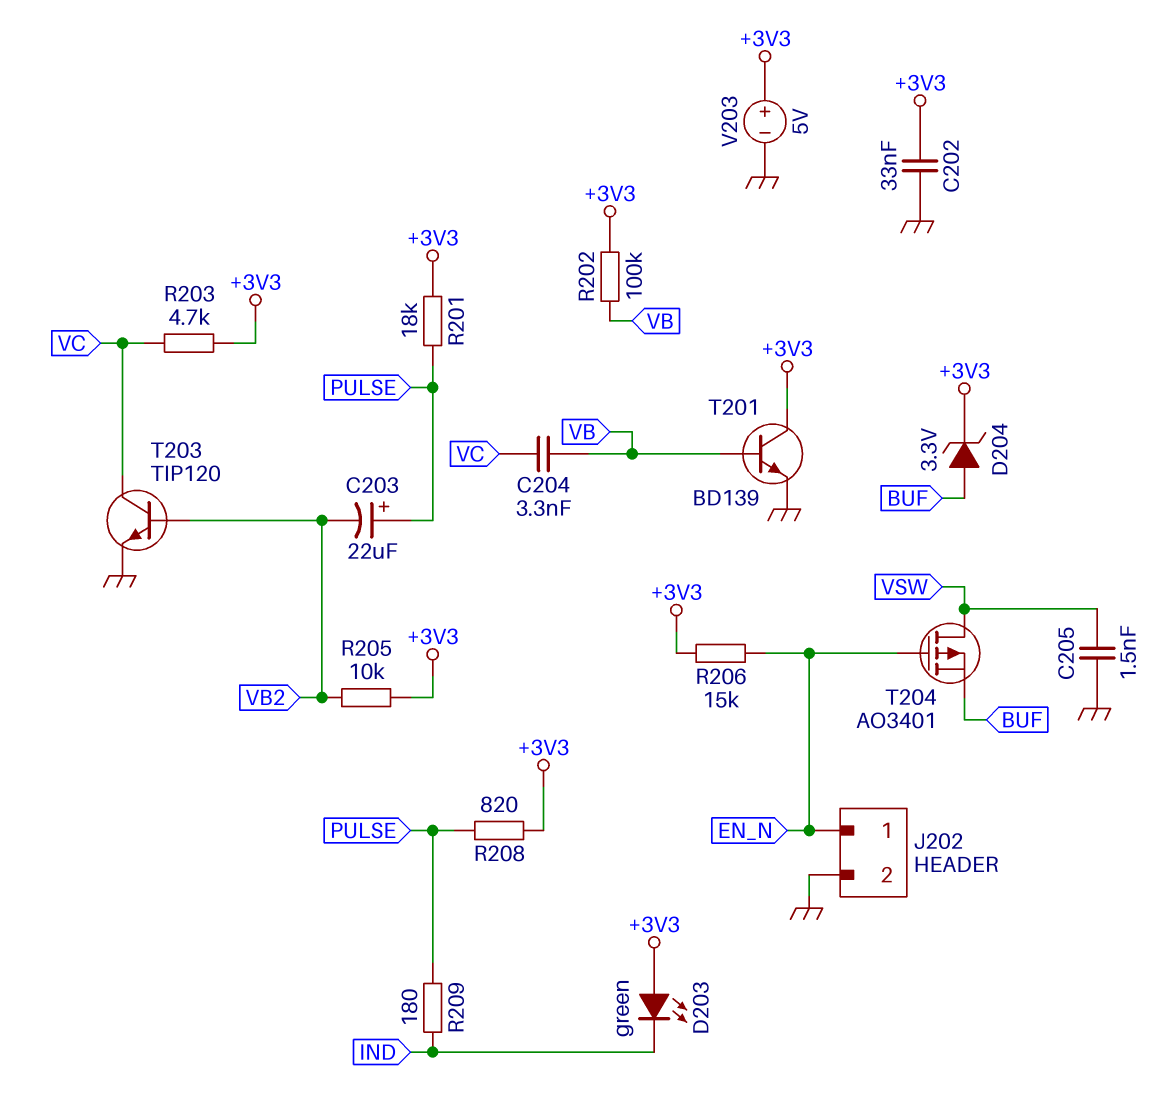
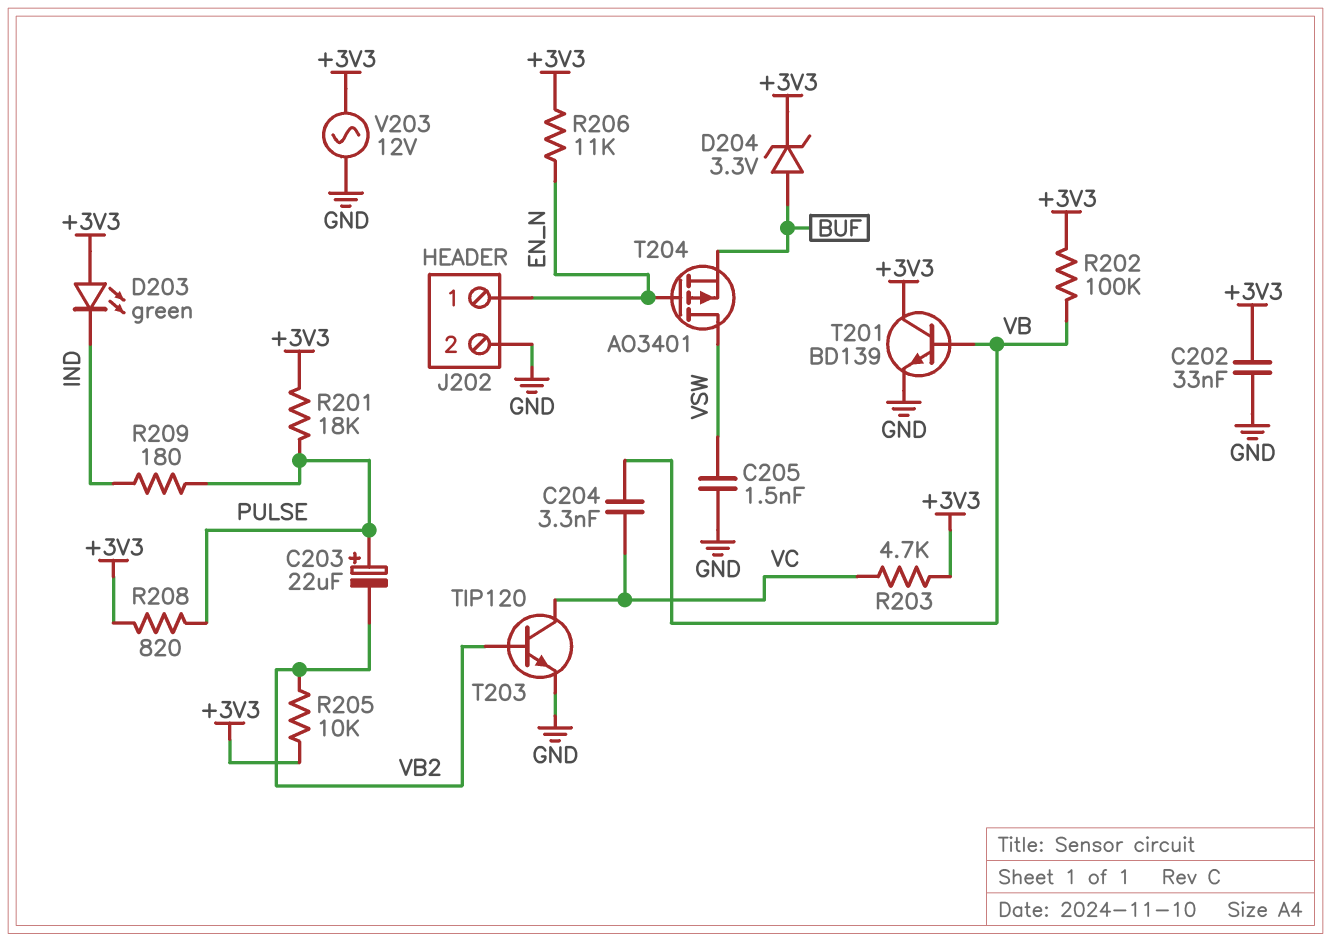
R206: 15k (+3V3, EN_N) -> 11k (+3V3, EN_N)
V203: 5V (plus +3V3, minus GND) -> AC 12V (+3V3, GND)

